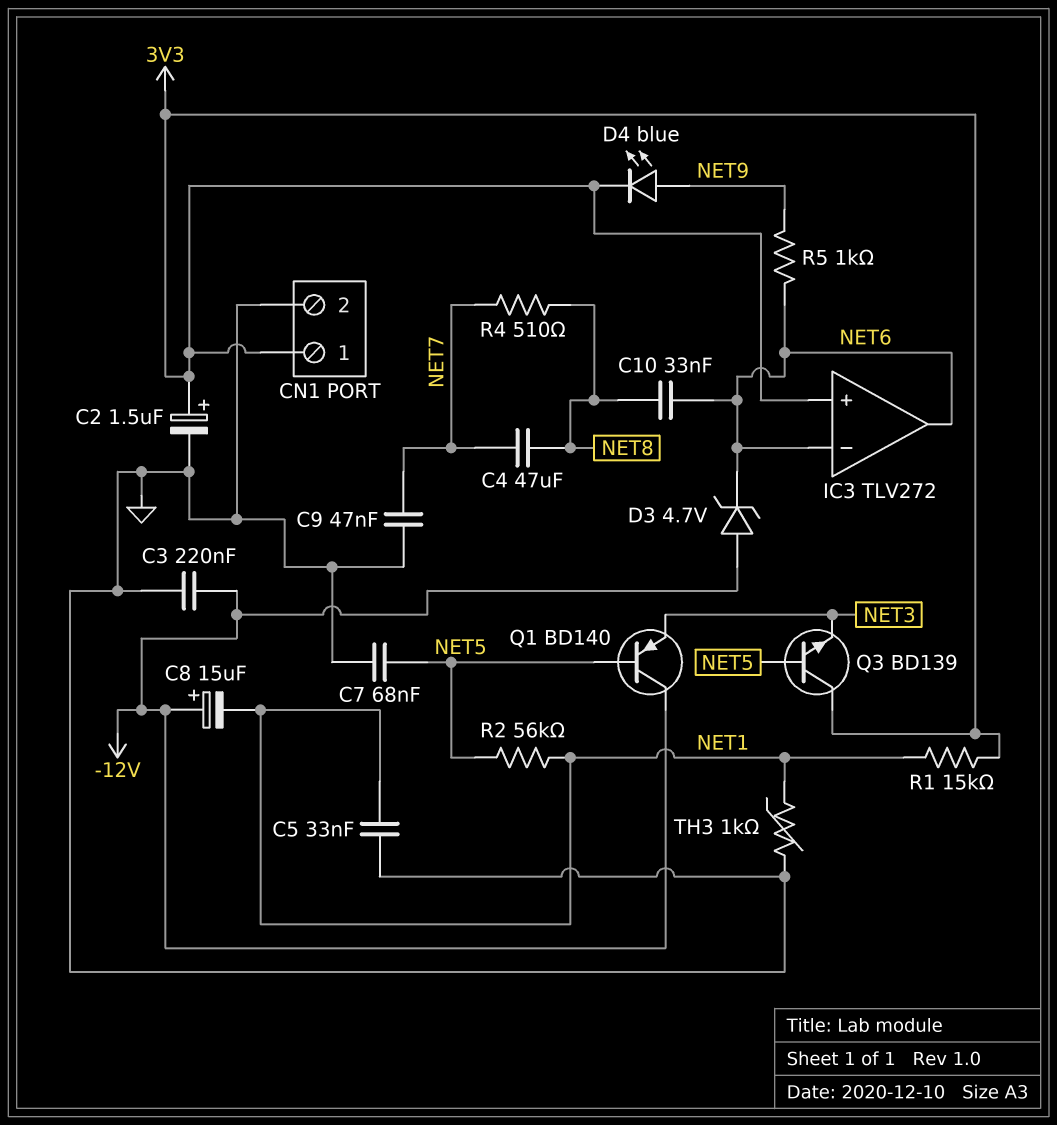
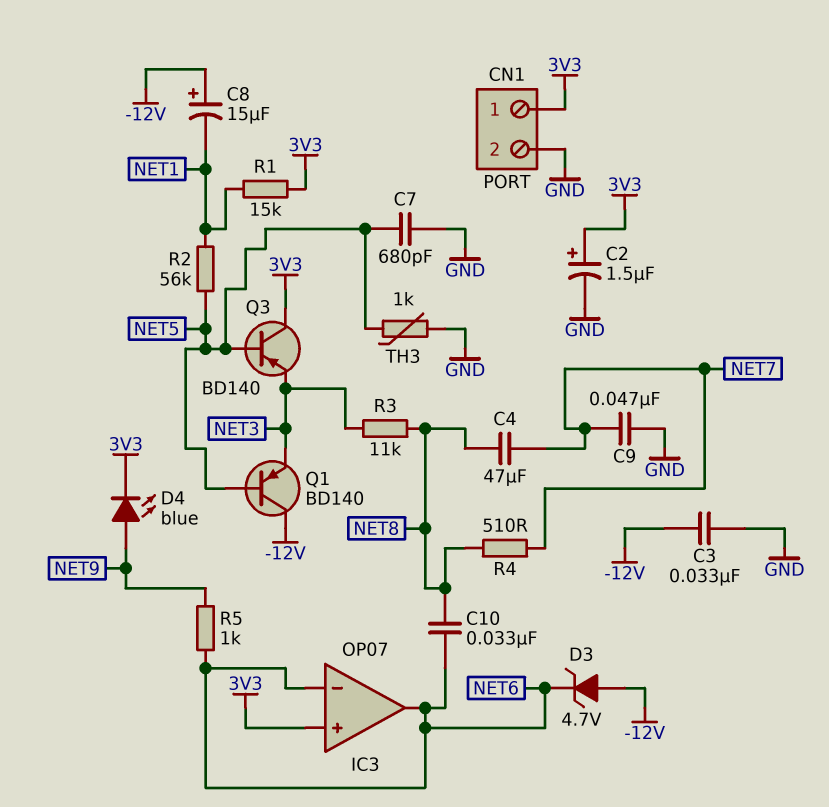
C3: 220nF (-12V, GND) -> 33nF (-12V, GND)
C5: 33nF (GND, NET1) -> none
C7: 68nF (GND, NET5) -> 680pF (GND, NET5)
IC3: TLV272 -> OP07
Q3: NPN BD139 (B NET5, C 3V3, E NET3) -> PNP BD140 (B NET5, C 3V3, E NET3)
R3: none -> 11k (NET3, NET8)
TH3: 1k (GND, NET1) -> 1k (GND, NET5)

